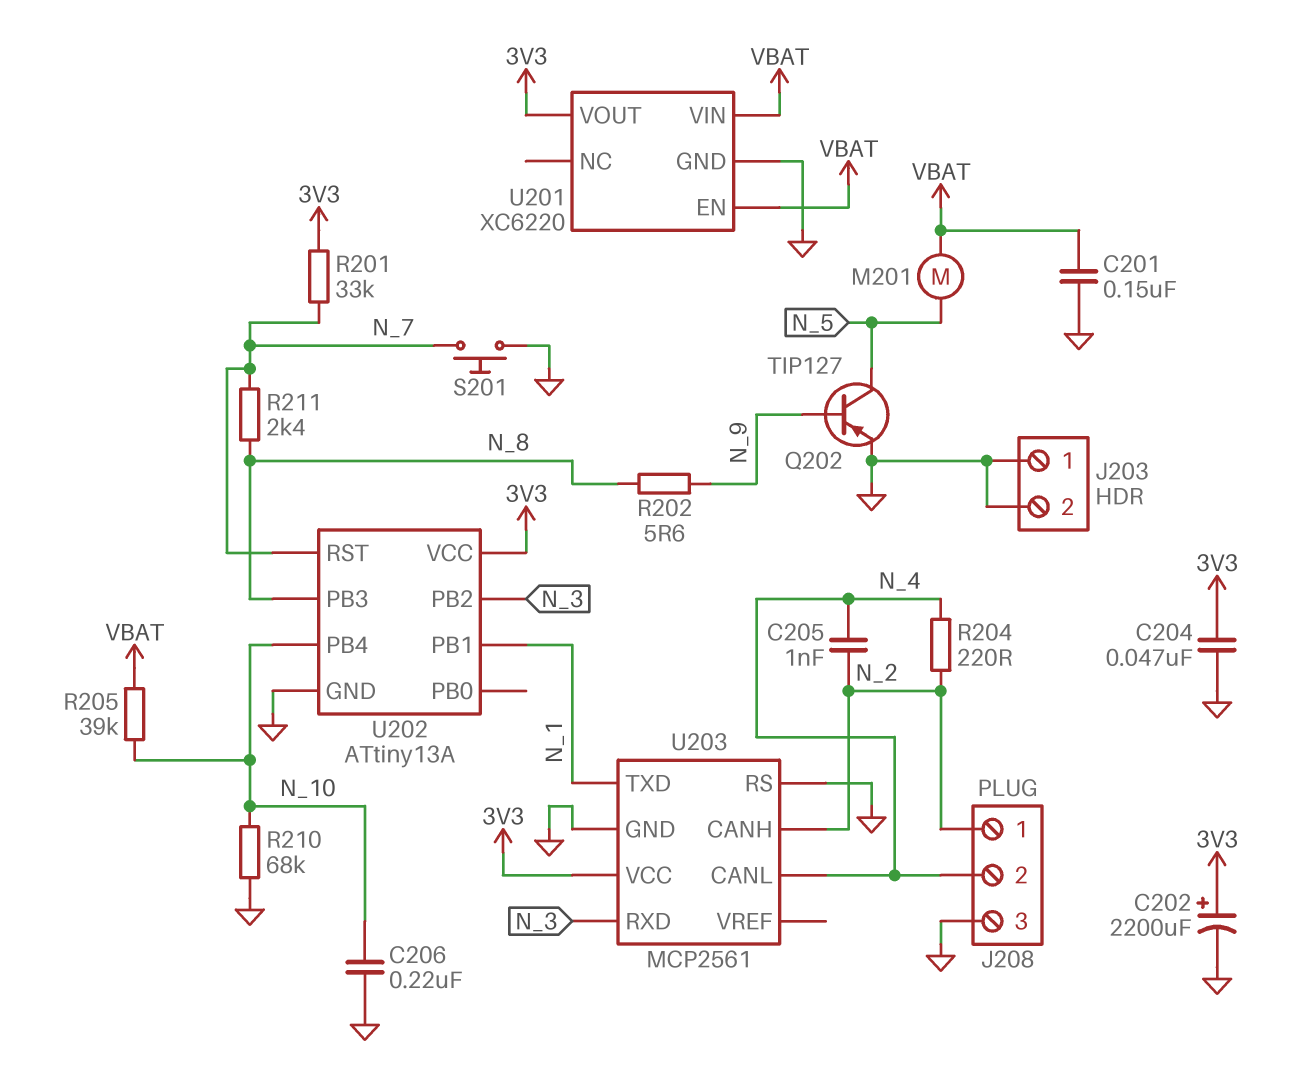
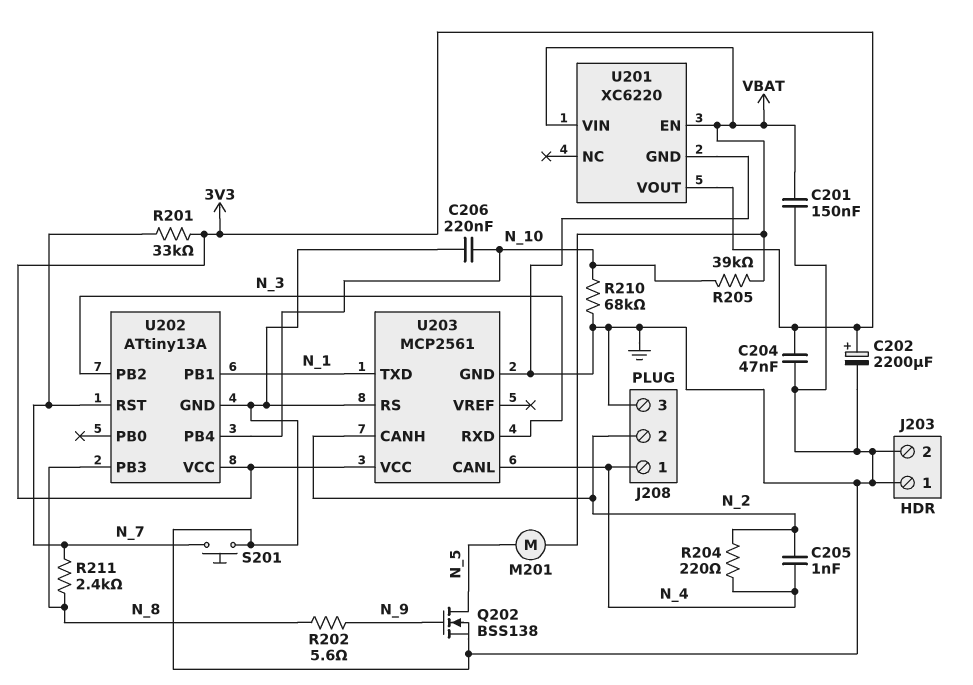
J208 pin 1: N_2 -> N_4
J208 pin 2: N_4 -> N_2
Q202: PNP TIP127 (B N_9, C N_5, E GND) -> NMOS BSS138 (G N_9, D N_5, S GND)

